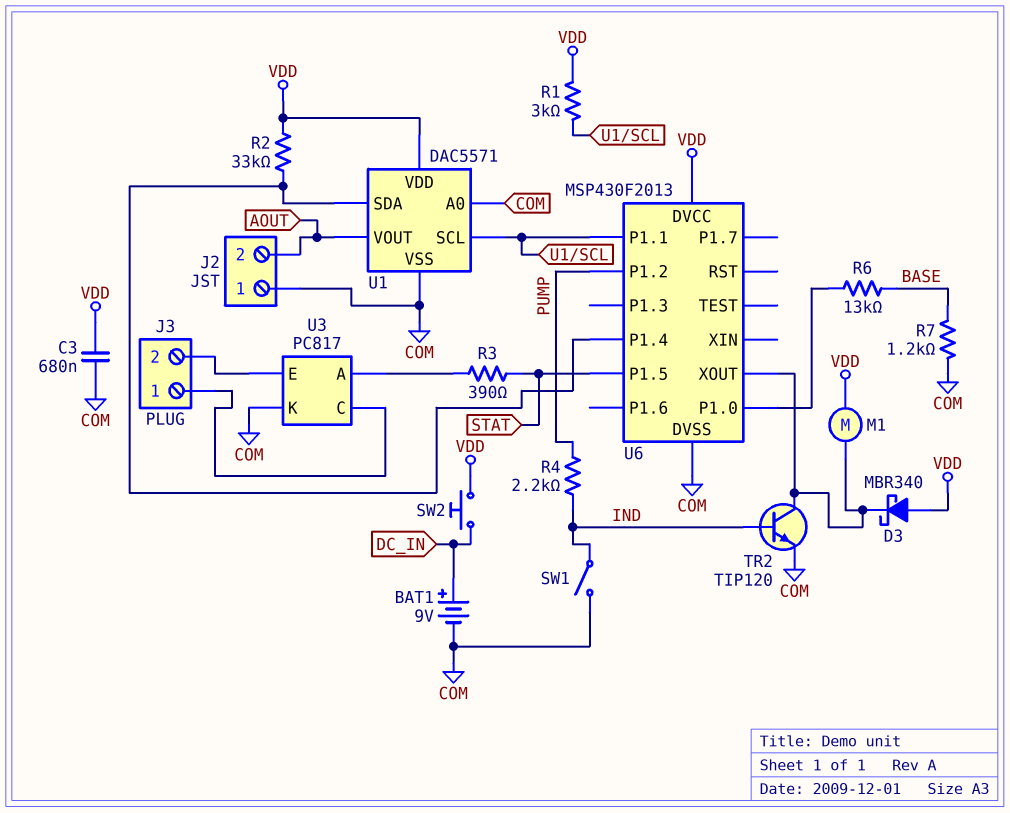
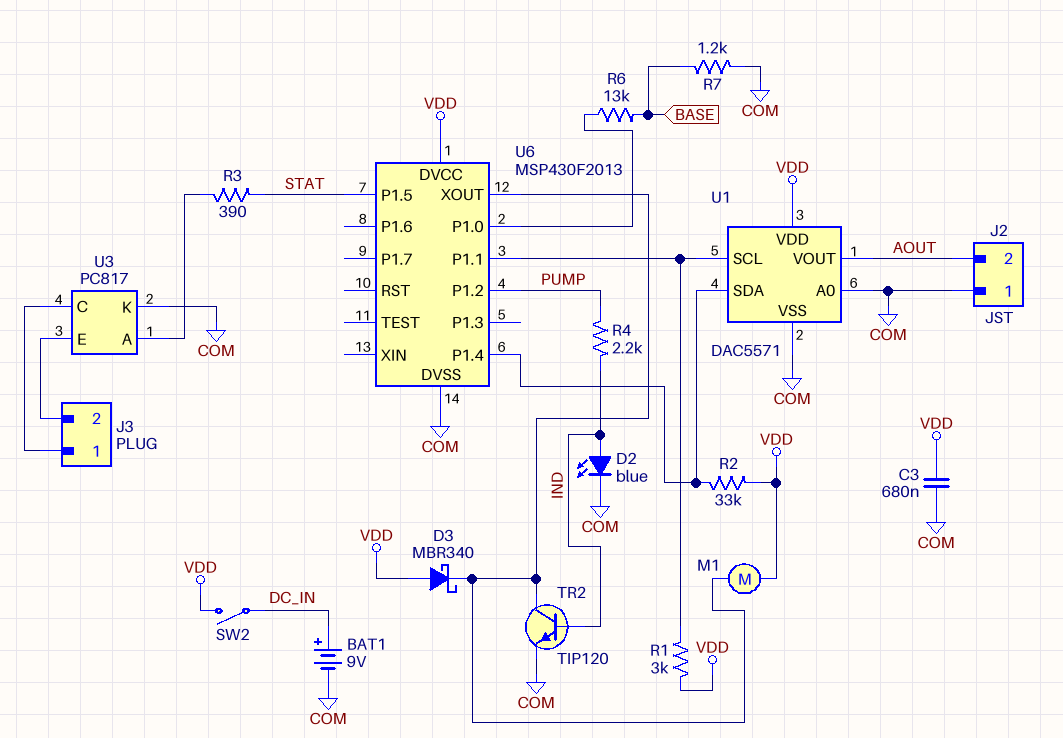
D2: none -> LED blue (A IND, K COM)
SW1: switch (COM, IND) -> none
SW2: button (DC_IN, VDD) -> switch (DC_IN, VDD)

